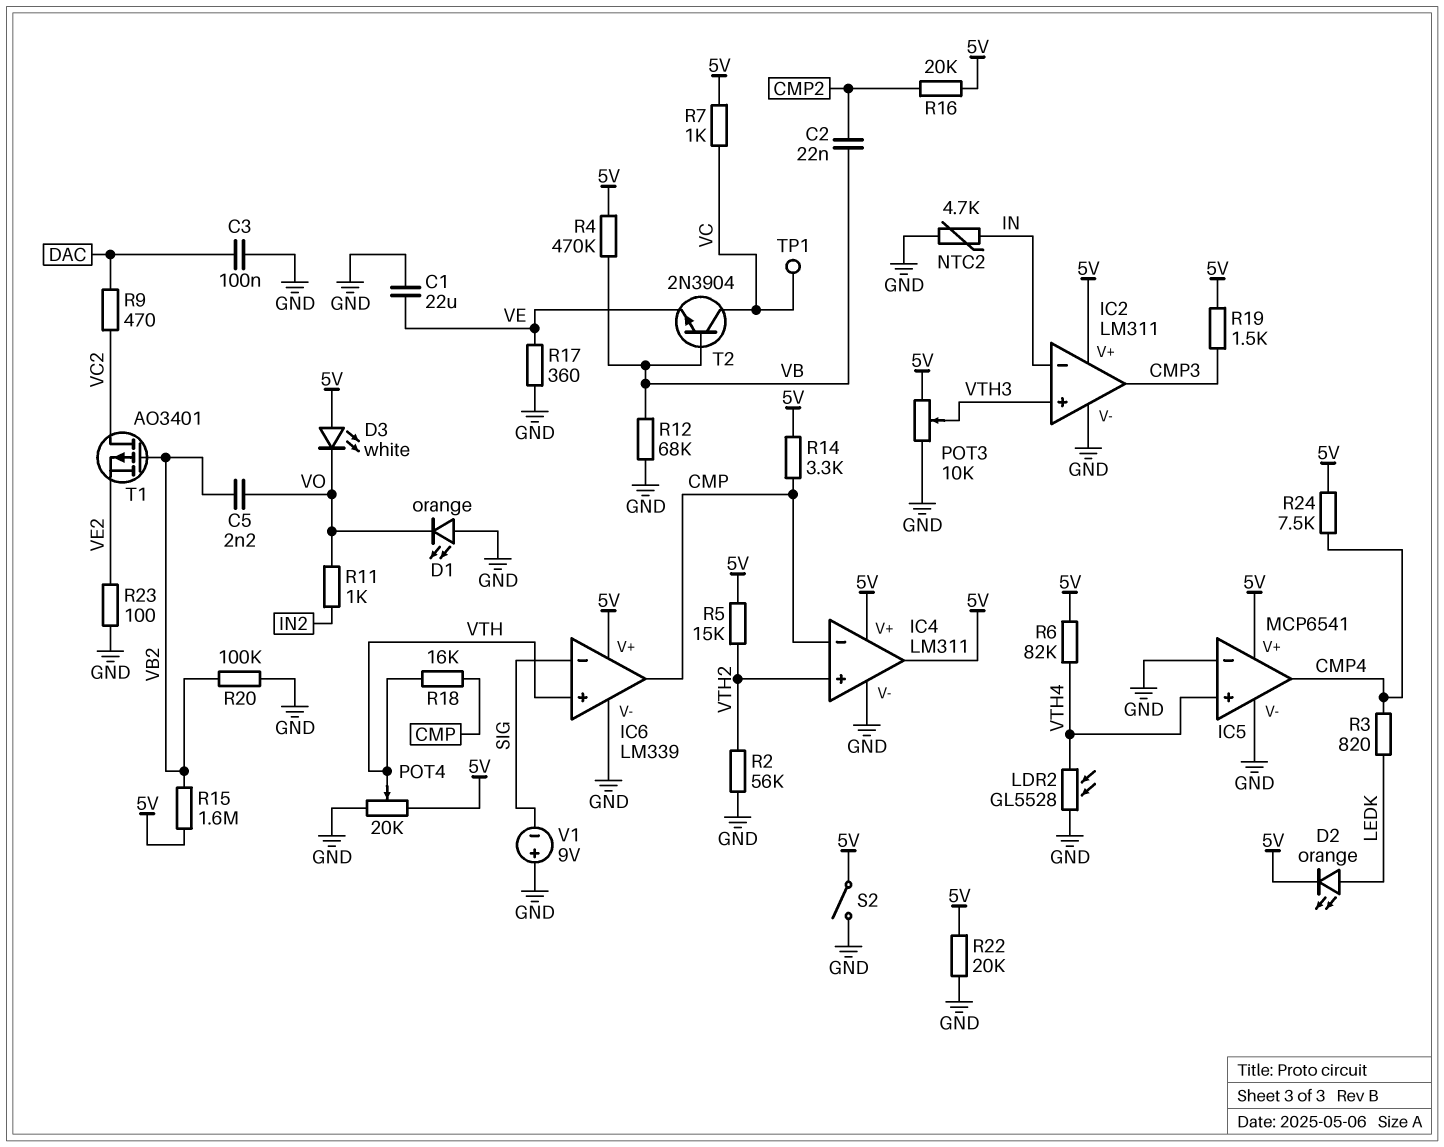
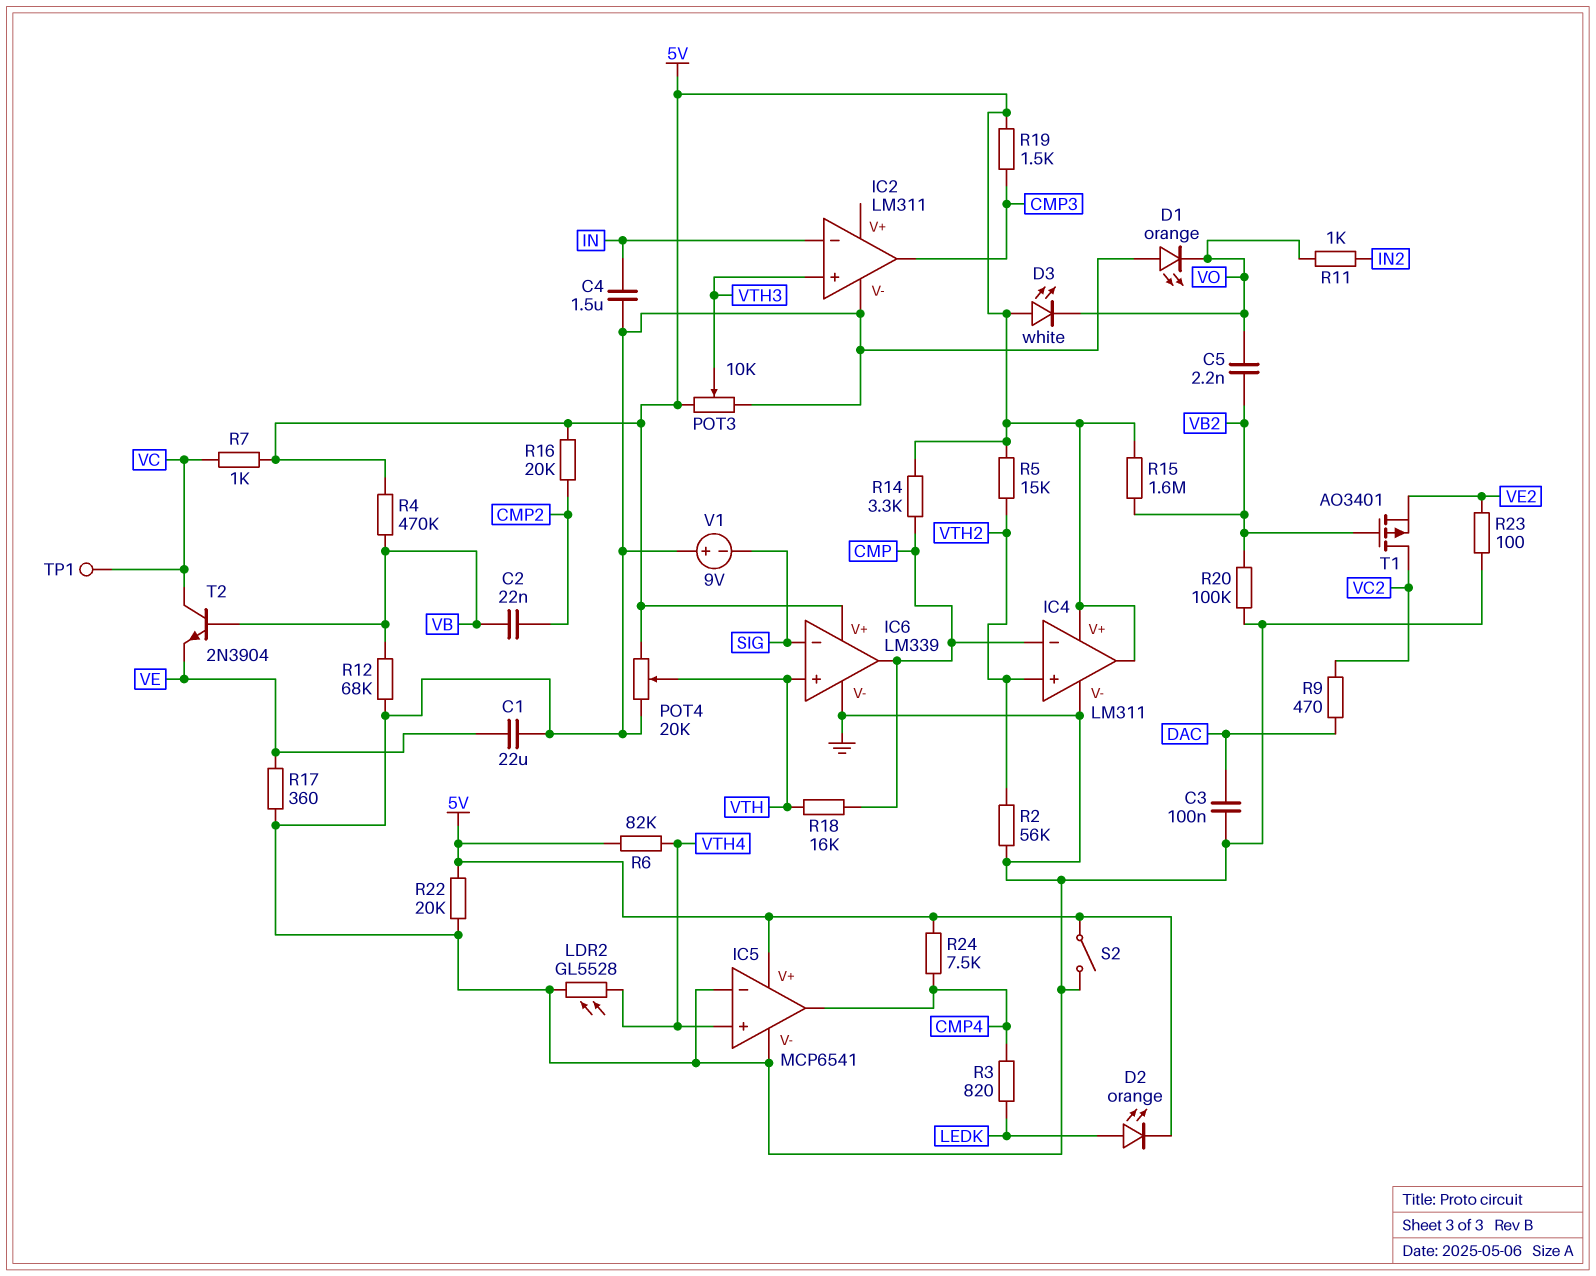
C4: none -> 1.5uF (GND, IN)
IC2 pin V+: 5V -> none
NTC2: 4.7k (GND, IN) -> none

